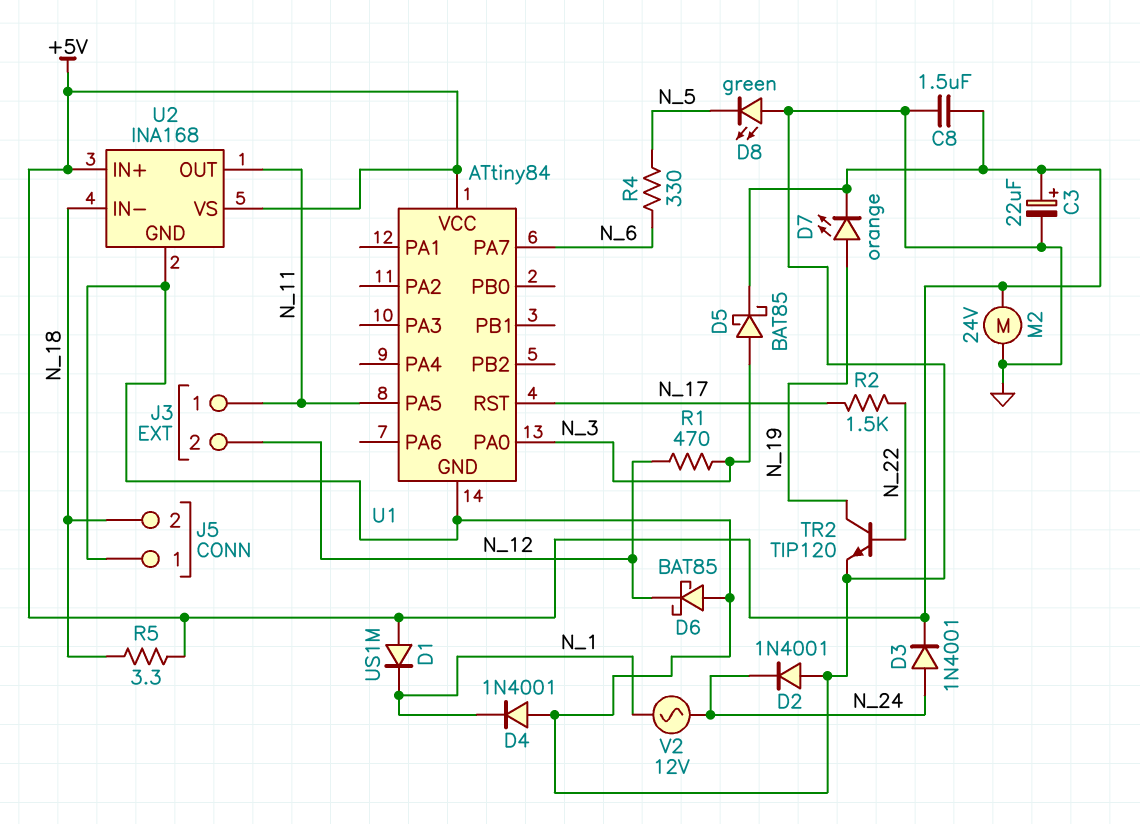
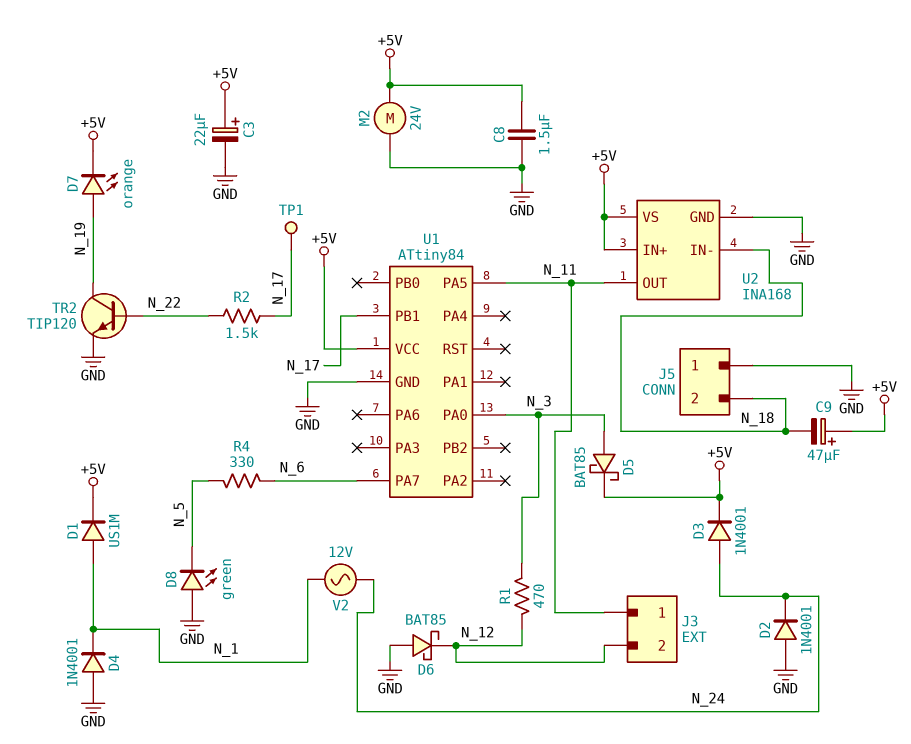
C9: none -> 47uF (plus +5V, minus N_18)
D1: diode US1M (A +5V, K N_1) -> diode US1M (A N_1, K +5V)
R5: 3.3 (+5V, N_18) -> none
TP1: none -> test point (N_17)
U1 pin PB1: none -> N_17
U1 pin RST: N_17 -> none

